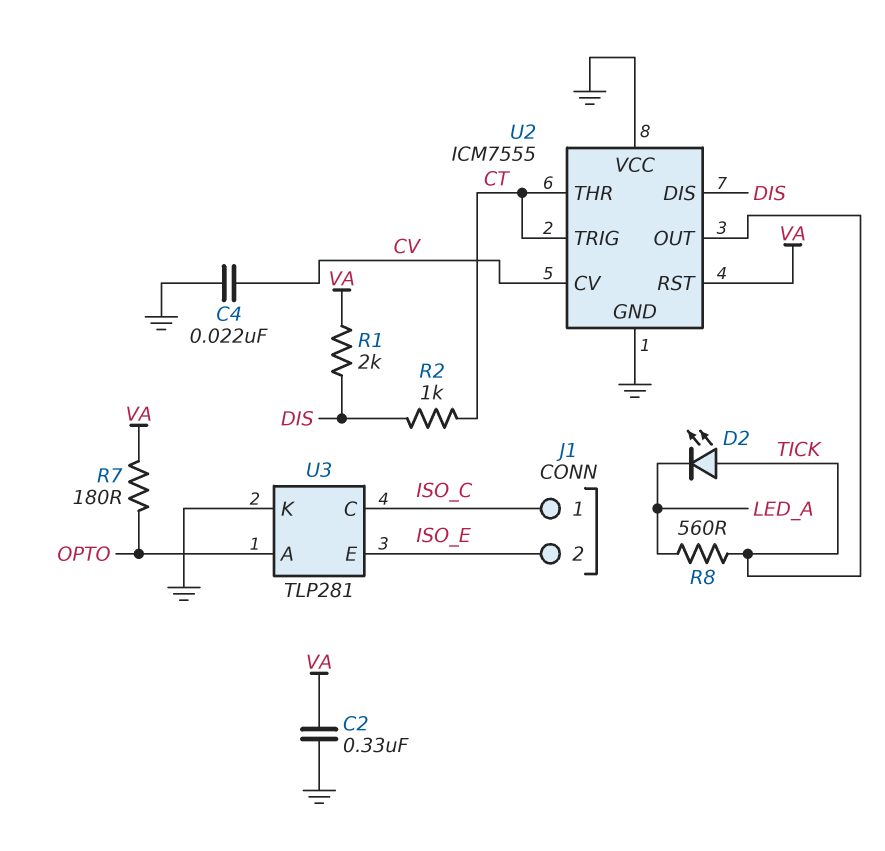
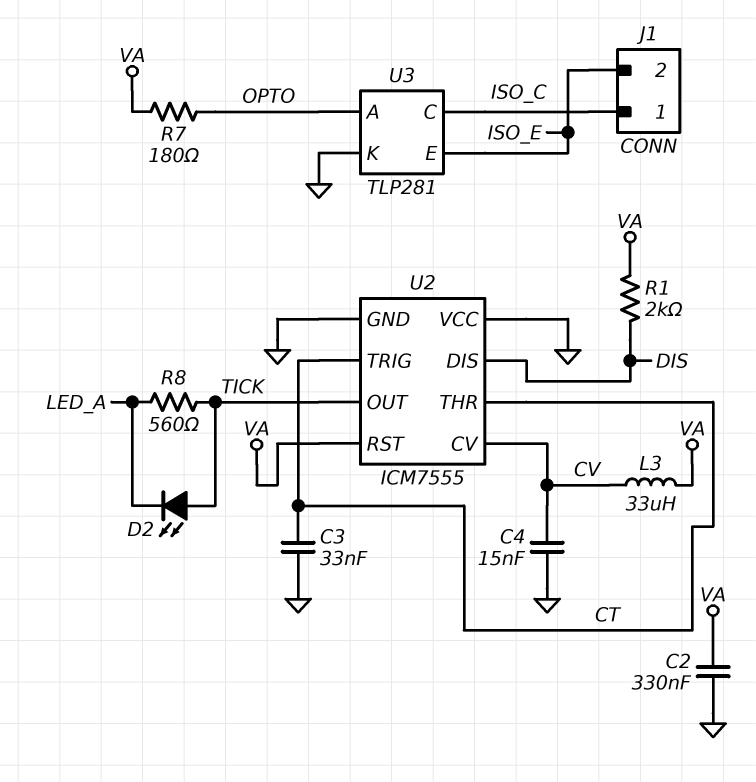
C3: none -> 33nF (CT, GND)
C4: 22nF (CV, GND) -> 15nF (CV, GND)
L3: none -> 33uH (CV, VA)
R2: 1k (CT, DIS) -> none

